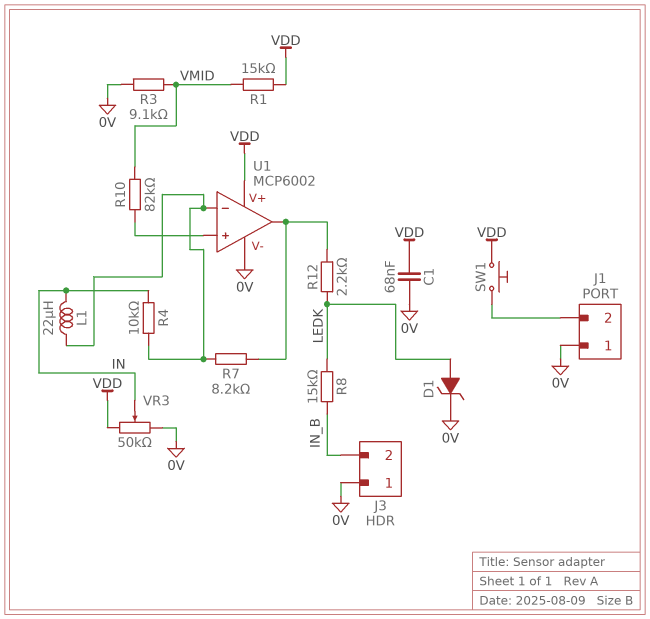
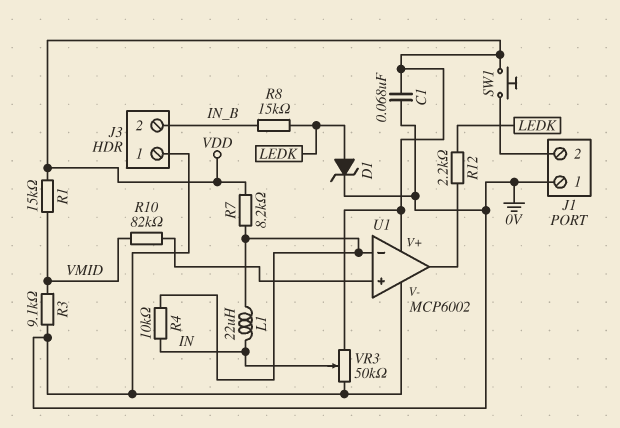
R7: 8.2k (U1/in-, U1/out) -> 8.2k (U1/in-, VDD)

